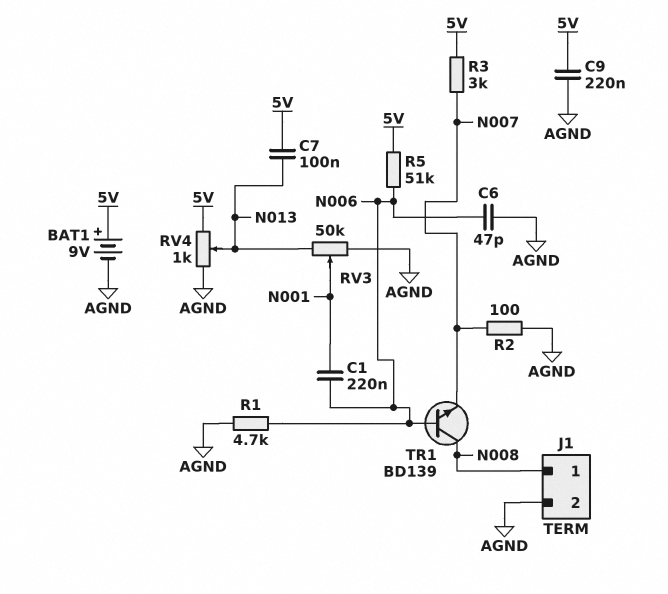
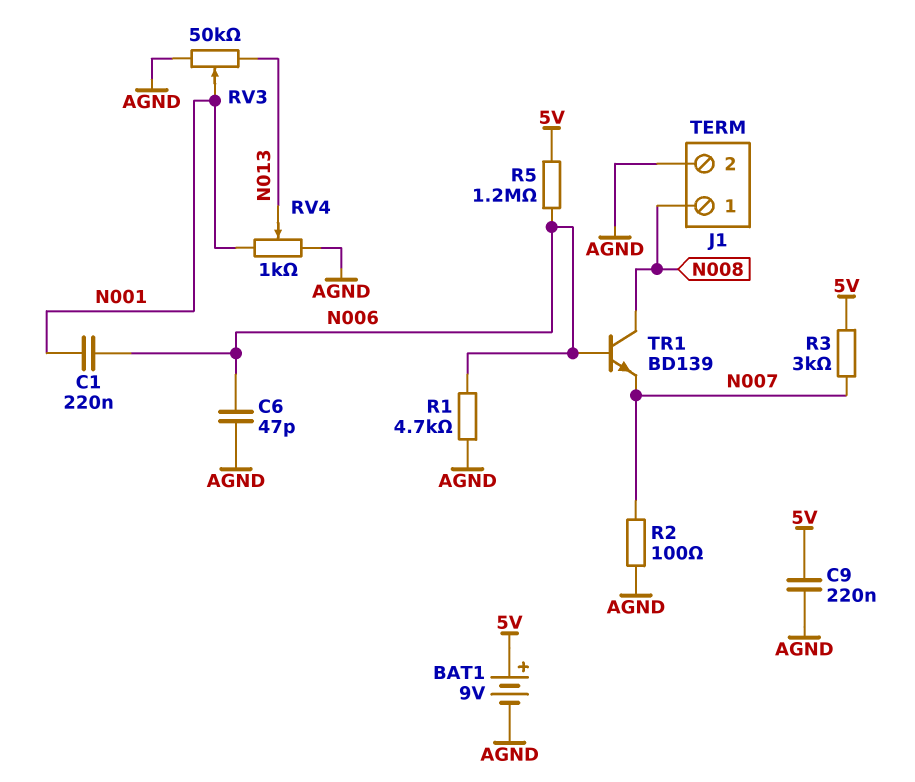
C7: 100nF (5V, N013) -> none
R5: 51k (5V, N006) -> 1.2M (5V, N006)
RV4: 1k (5V, AGND, wiper N013) -> 1k (AGND, N001, wiper N013)

